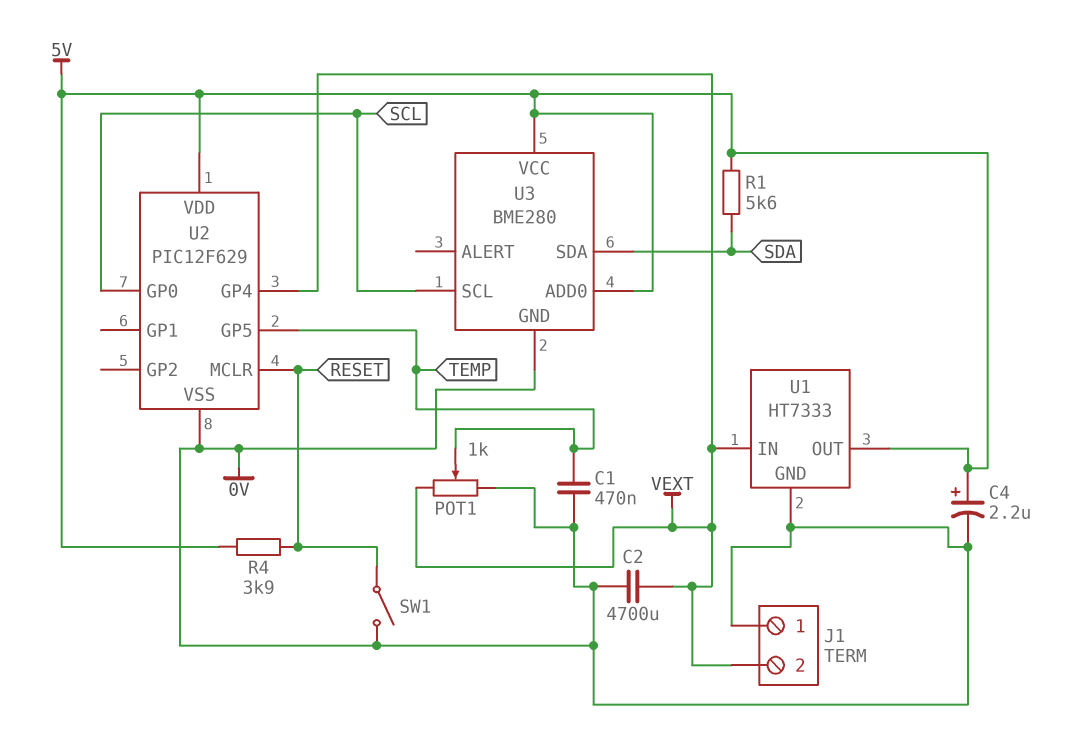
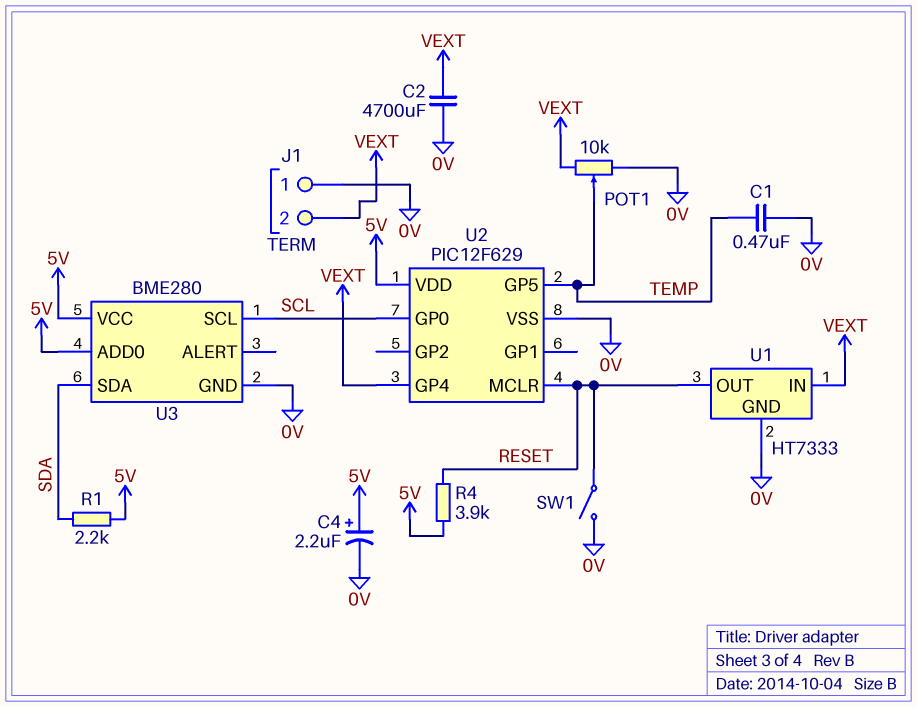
POT1: 1k (0V, VEXT, wiper TEMP) -> 10k (0V, VEXT, wiper TEMP)
R1: 5.6k (5V, SDA) -> 2.2k (5V, SDA)
U1 pin OUT: 5V -> RESET

